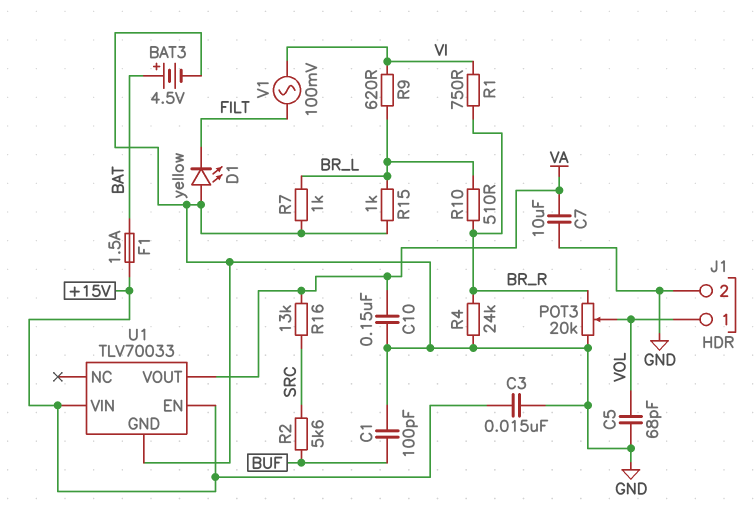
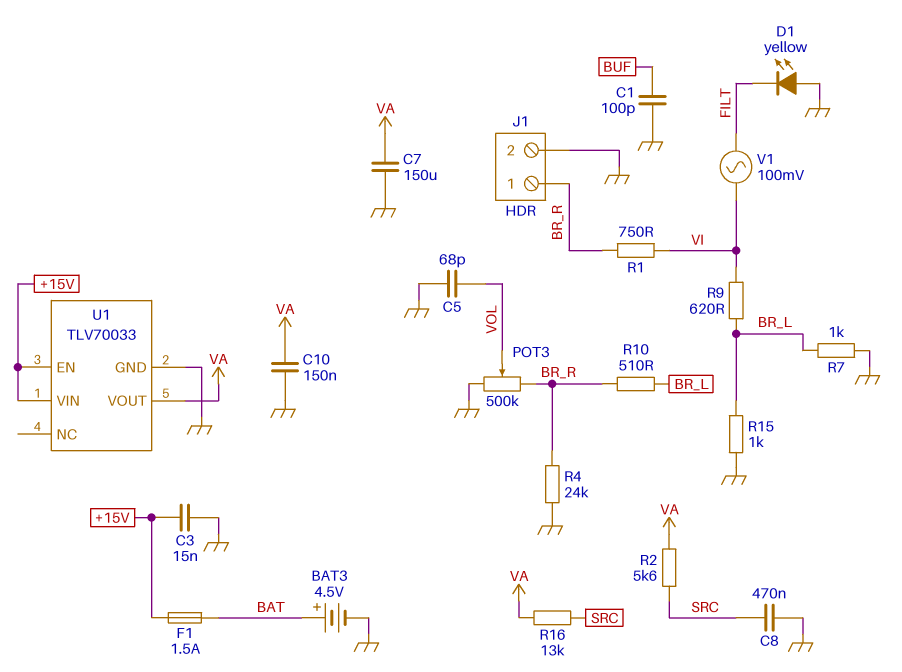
C7: 10uF (GND, VA) -> 150uF (GND, VA)
C8: none -> 470nF (GND, SRC)
J1 pin 1: VOL -> BR_R
POT3: 20k (BR_R, GND, wiper VOL) -> 500k (BR_R, GND, wiper VOL)
R2: 5.6k (BUF, SRC) -> 5.6k (SRC, VA)

